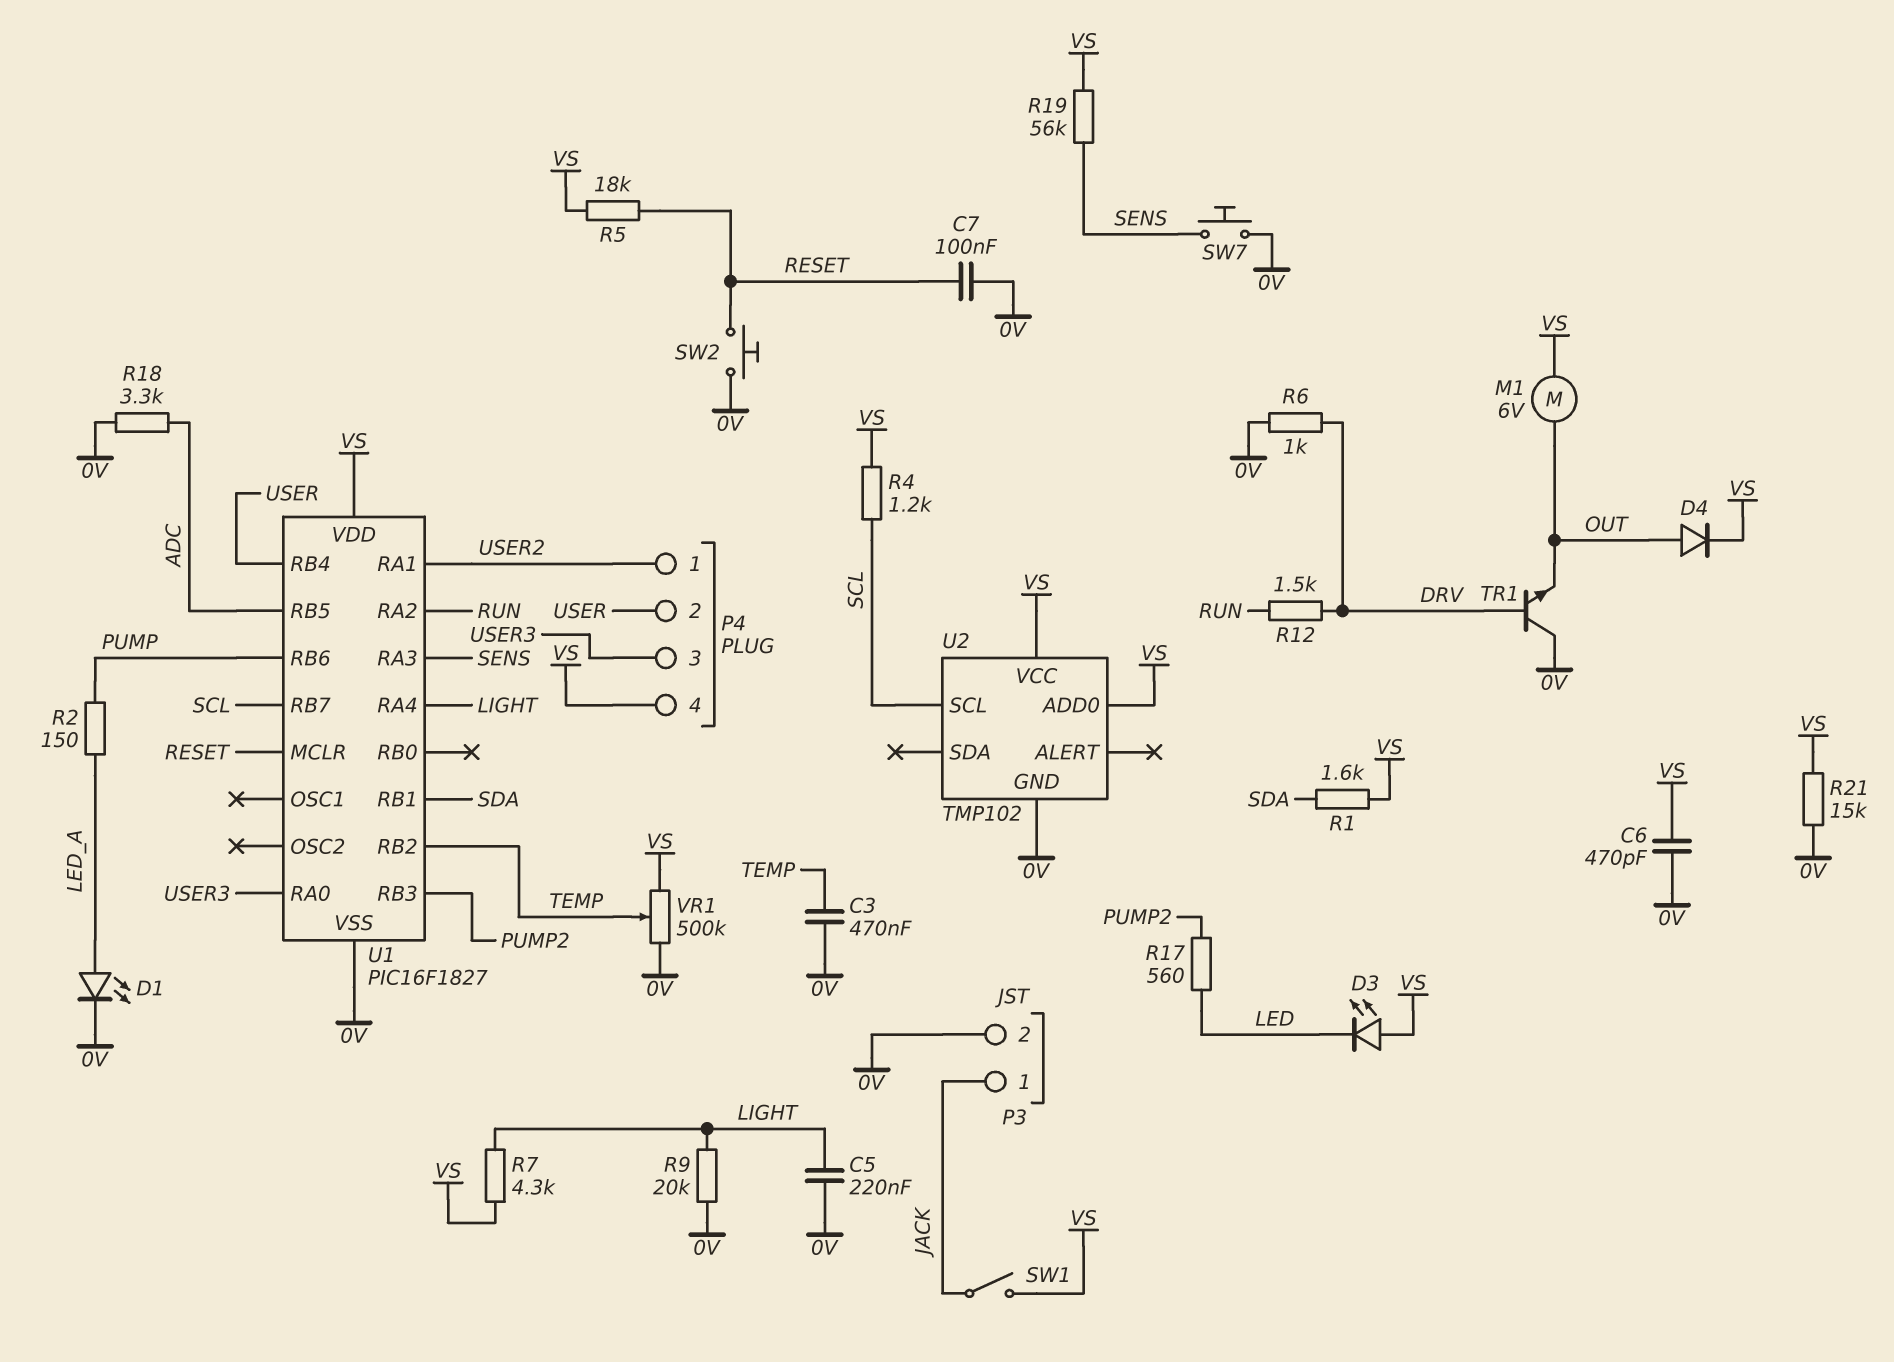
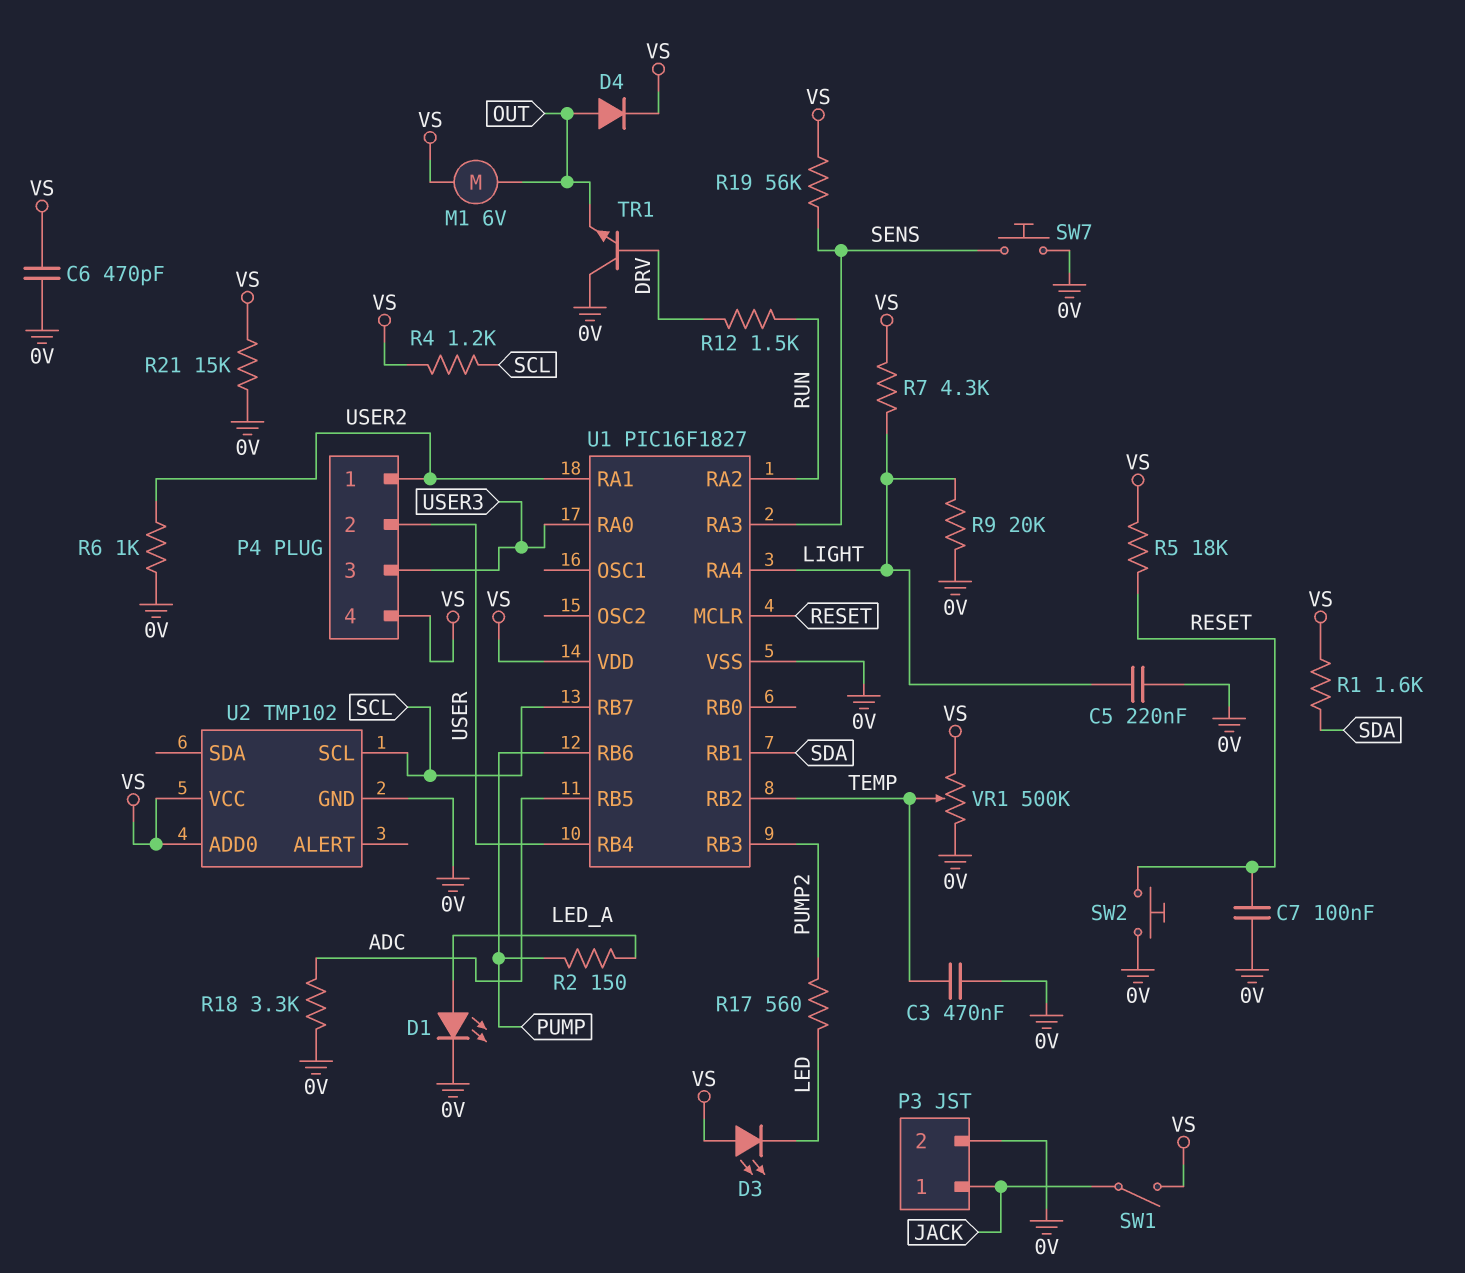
R6: 1k (0V, DRV) -> 1k (0V, USER2)

